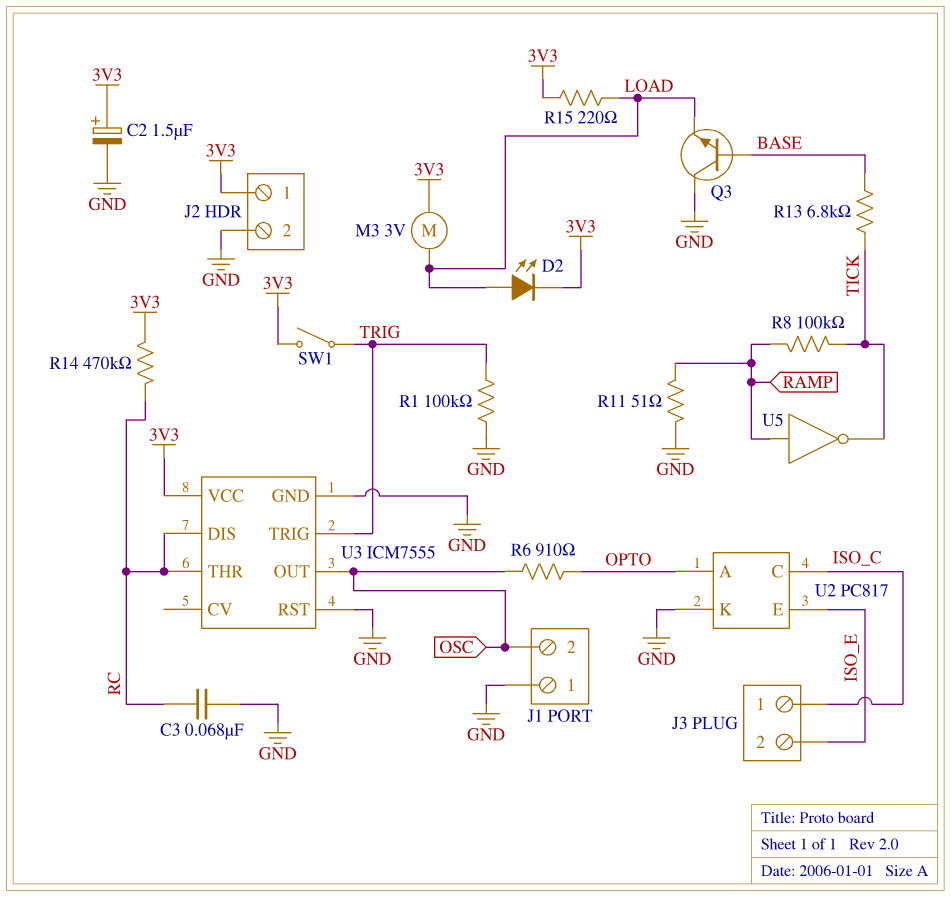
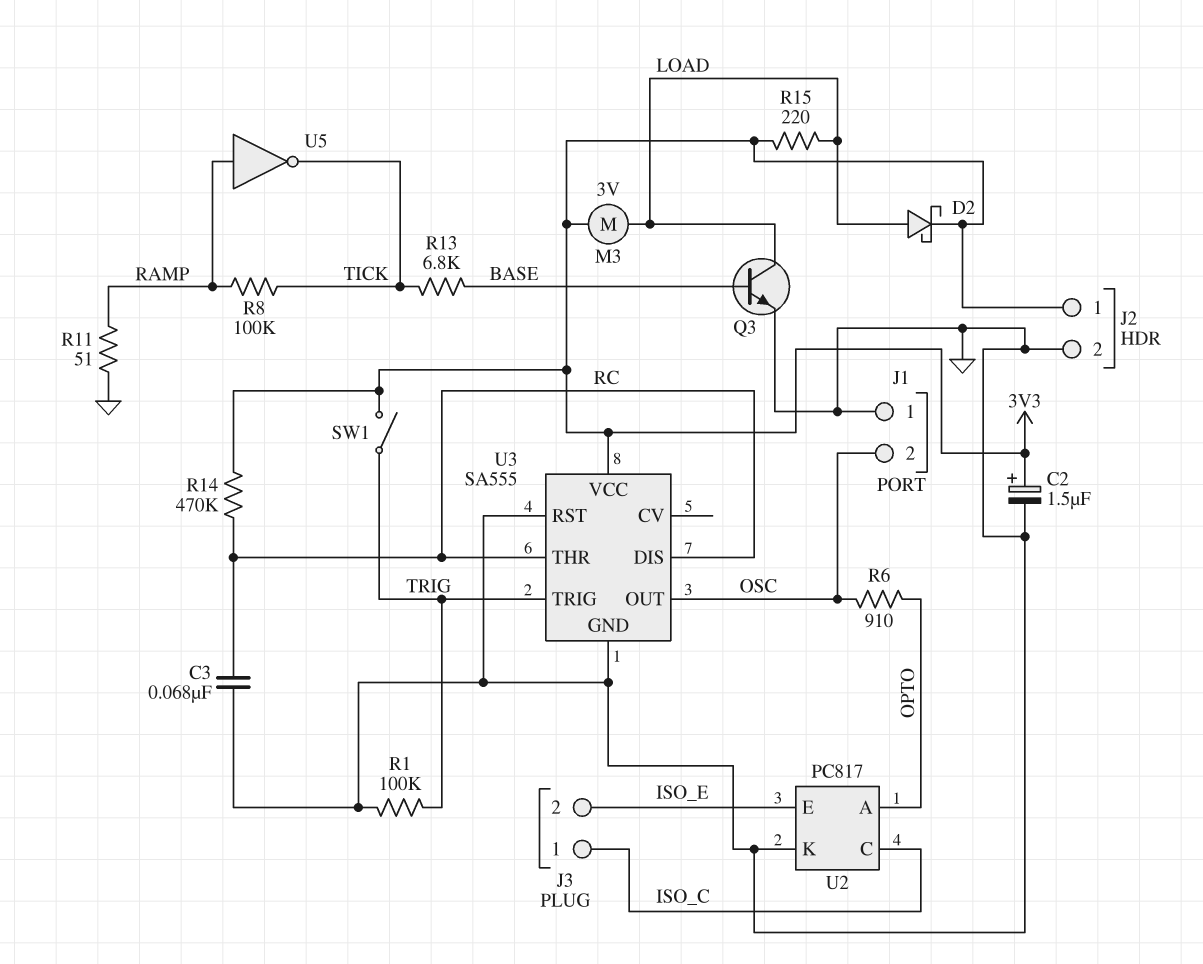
D2: LED (A LOAD, K 3V3) -> schottky (A LOAD, K 3V3)
Q3: NPN (B BASE, C GND, E LOAD) -> NPN (B BASE, C LOAD, E GND)
U3: ICM7555 -> SA555

